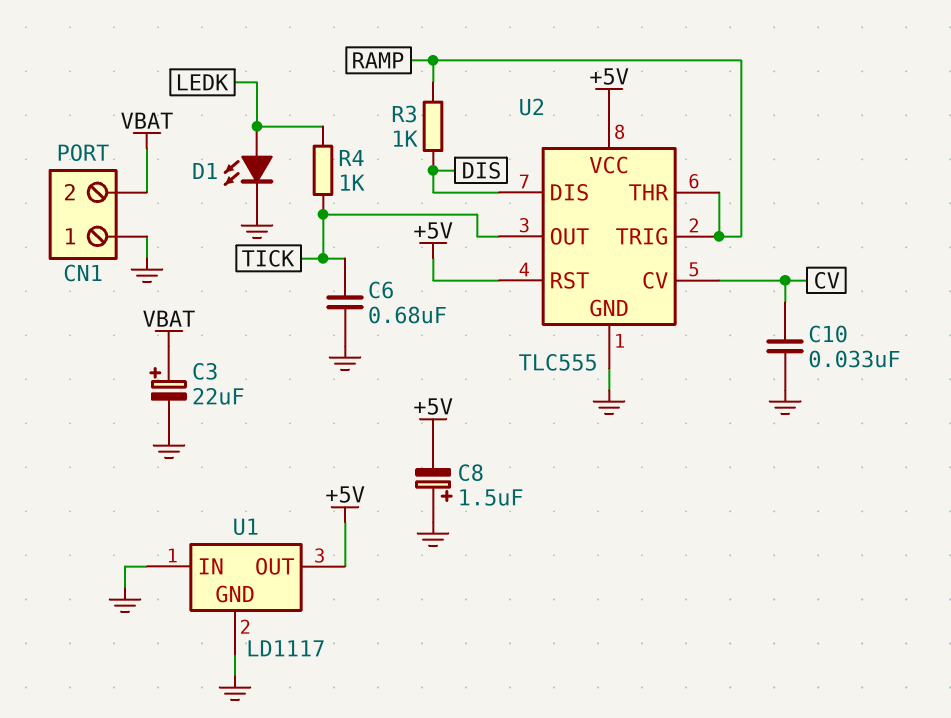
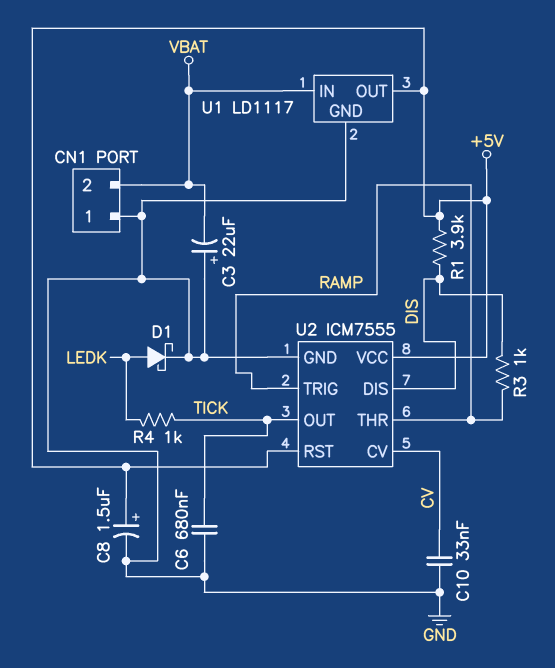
C3: 22uF (plus VBAT, minus GND) -> 22uF (plus GND, minus VBAT)
C8: 1.5uF (plus GND, minus +5V) -> 1.5uF (plus +5V, minus GND)
D1: LED (A LEDK, K GND) -> schottky (A LEDK, K GND)
R1: none -> 3.9k (+5V, DIS)
U1 pin IN: GND -> VBAT
U2: TLC555 -> ICM7555

